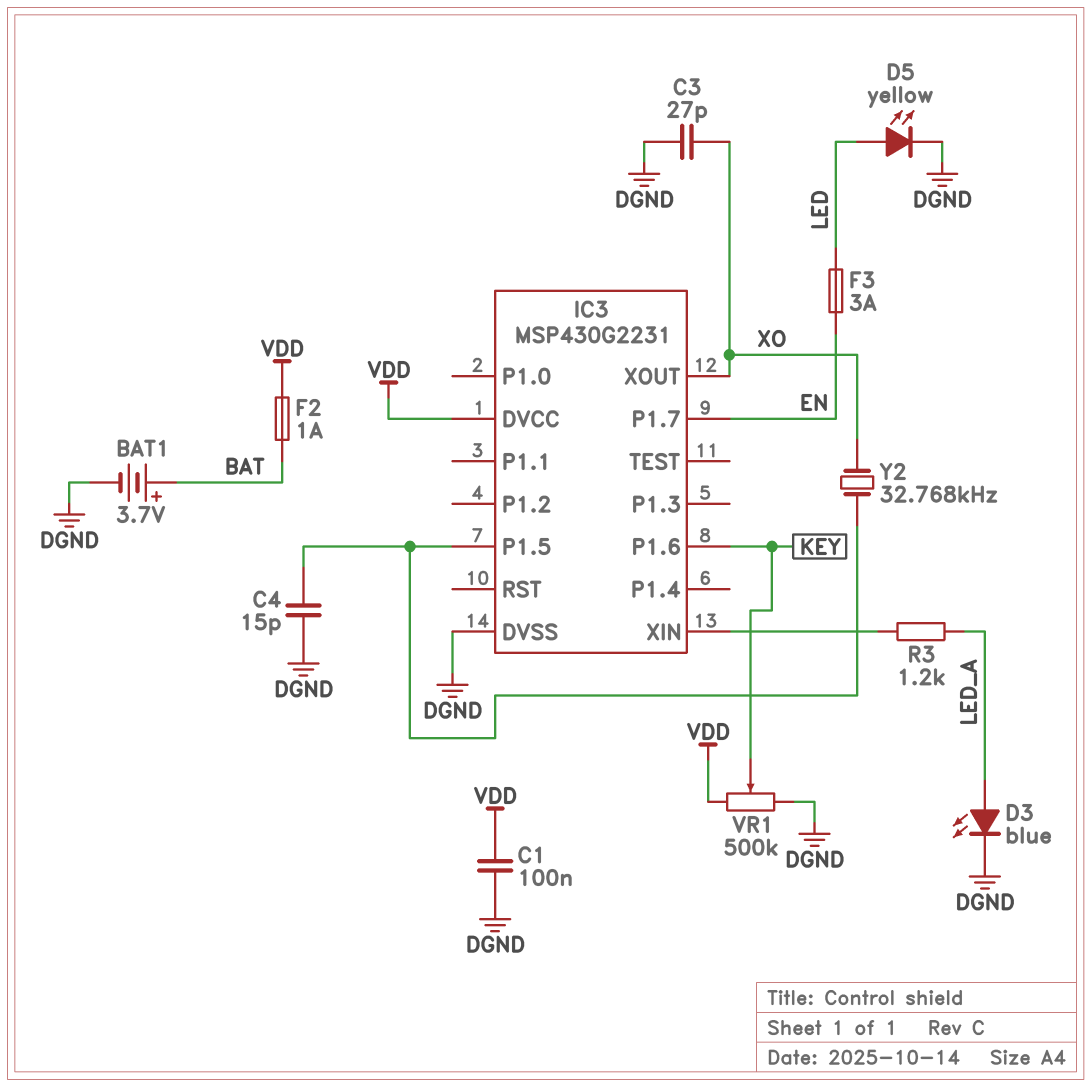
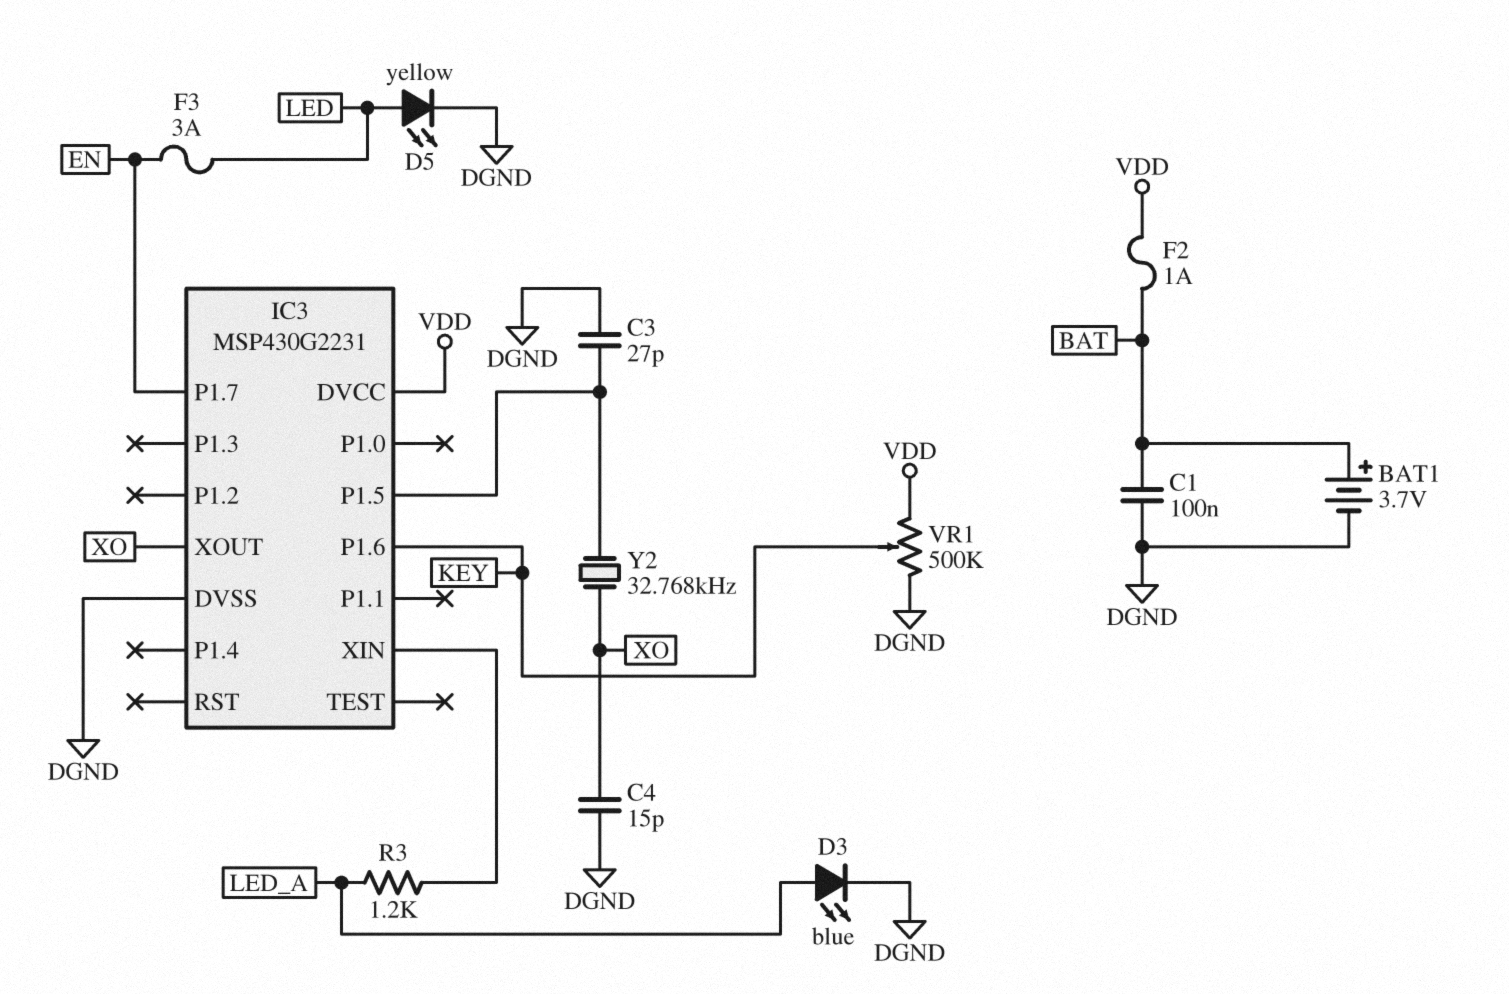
C1: 100nF (DGND, VDD) -> 100nF (BAT, DGND)
C3: 27pF (DGND, XO) -> 27pF (DGND, IC3/P1.5)
C4: 15pF (DGND, IC3/P1.5) -> 15pF (DGND, XO)

